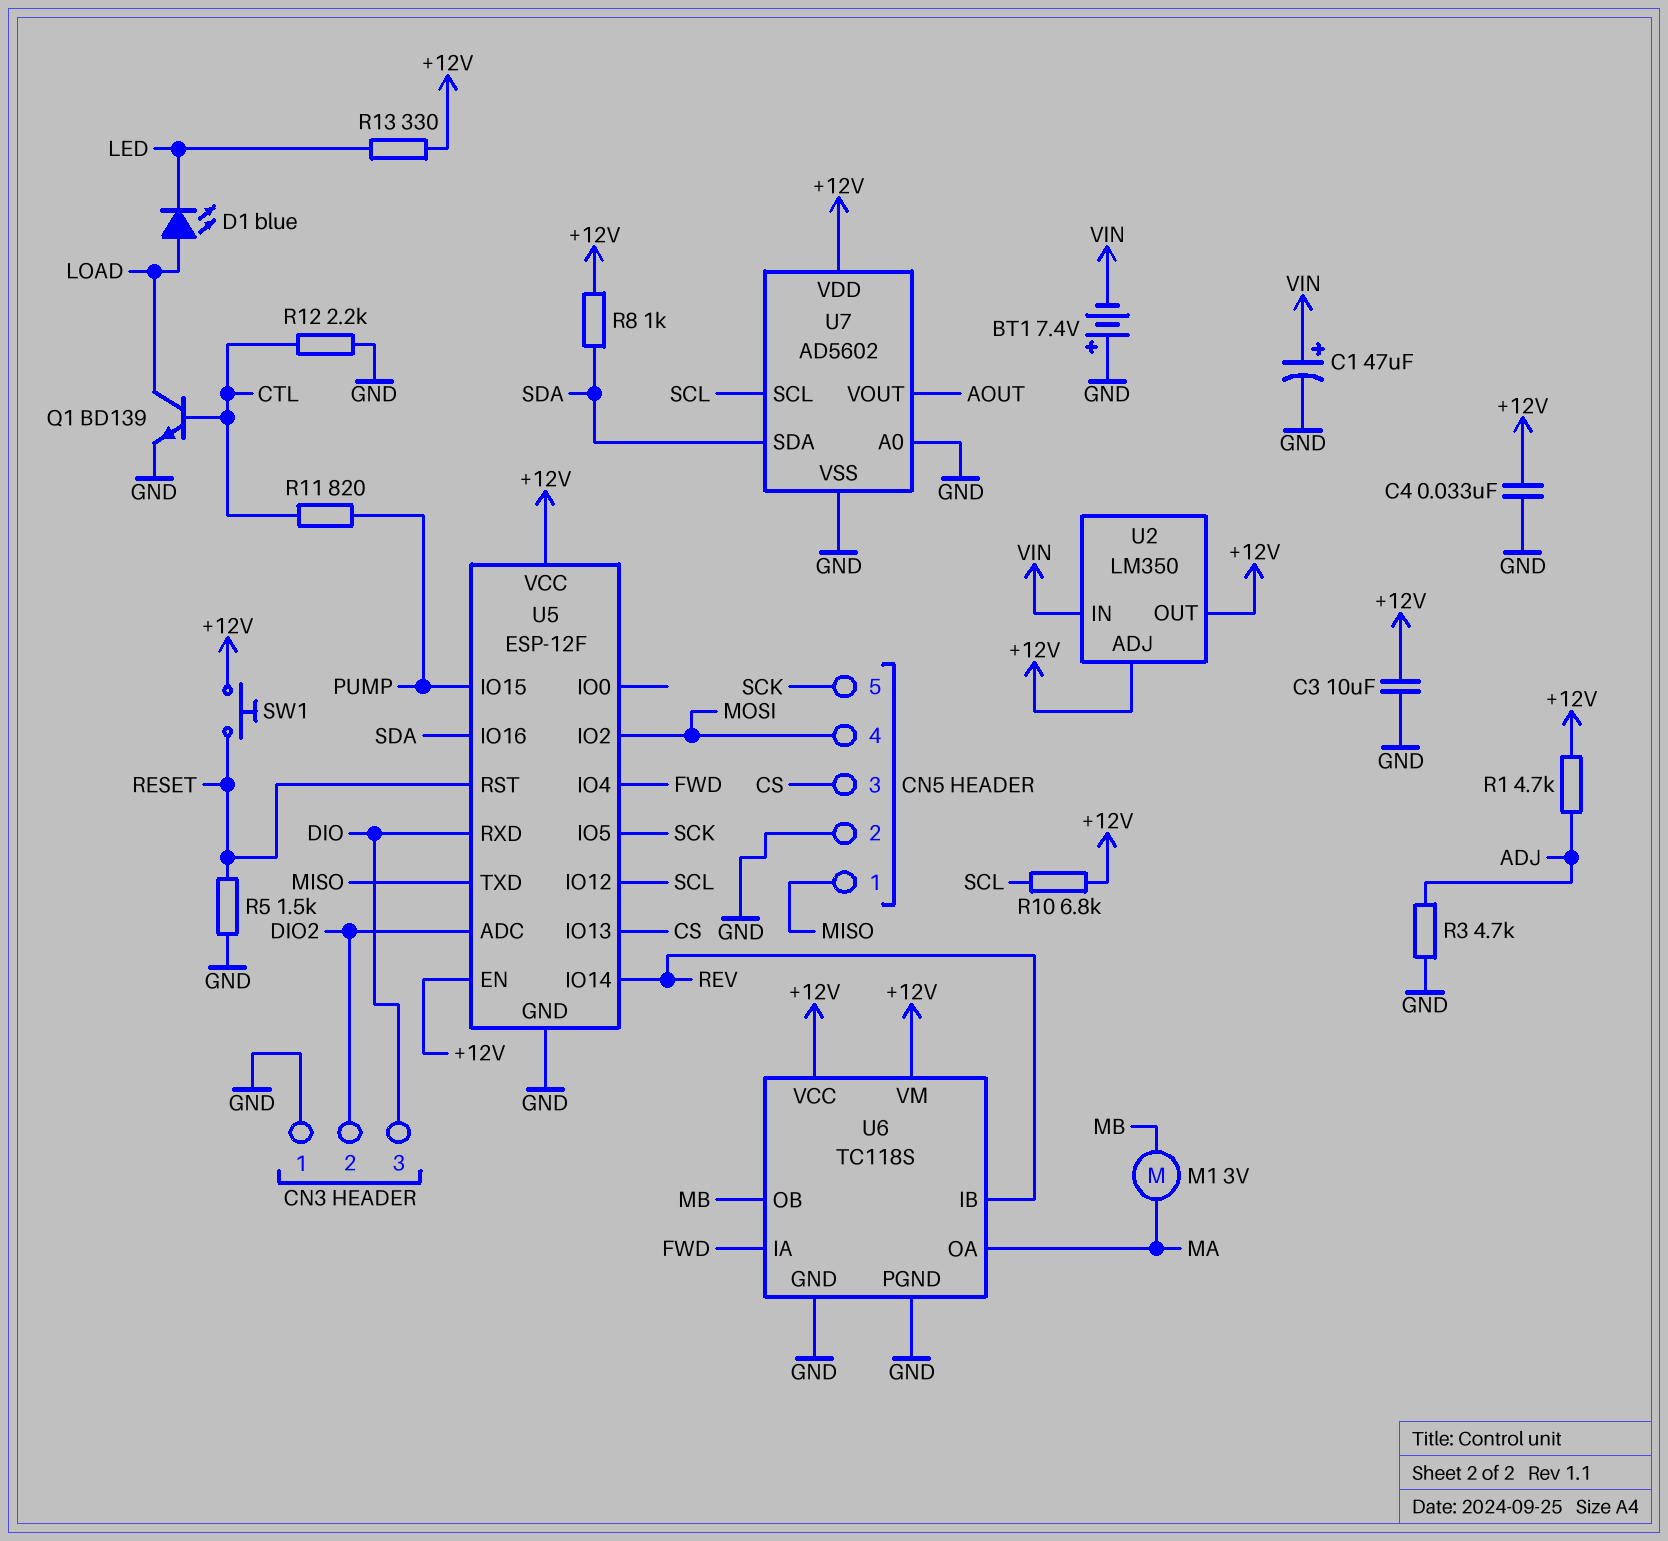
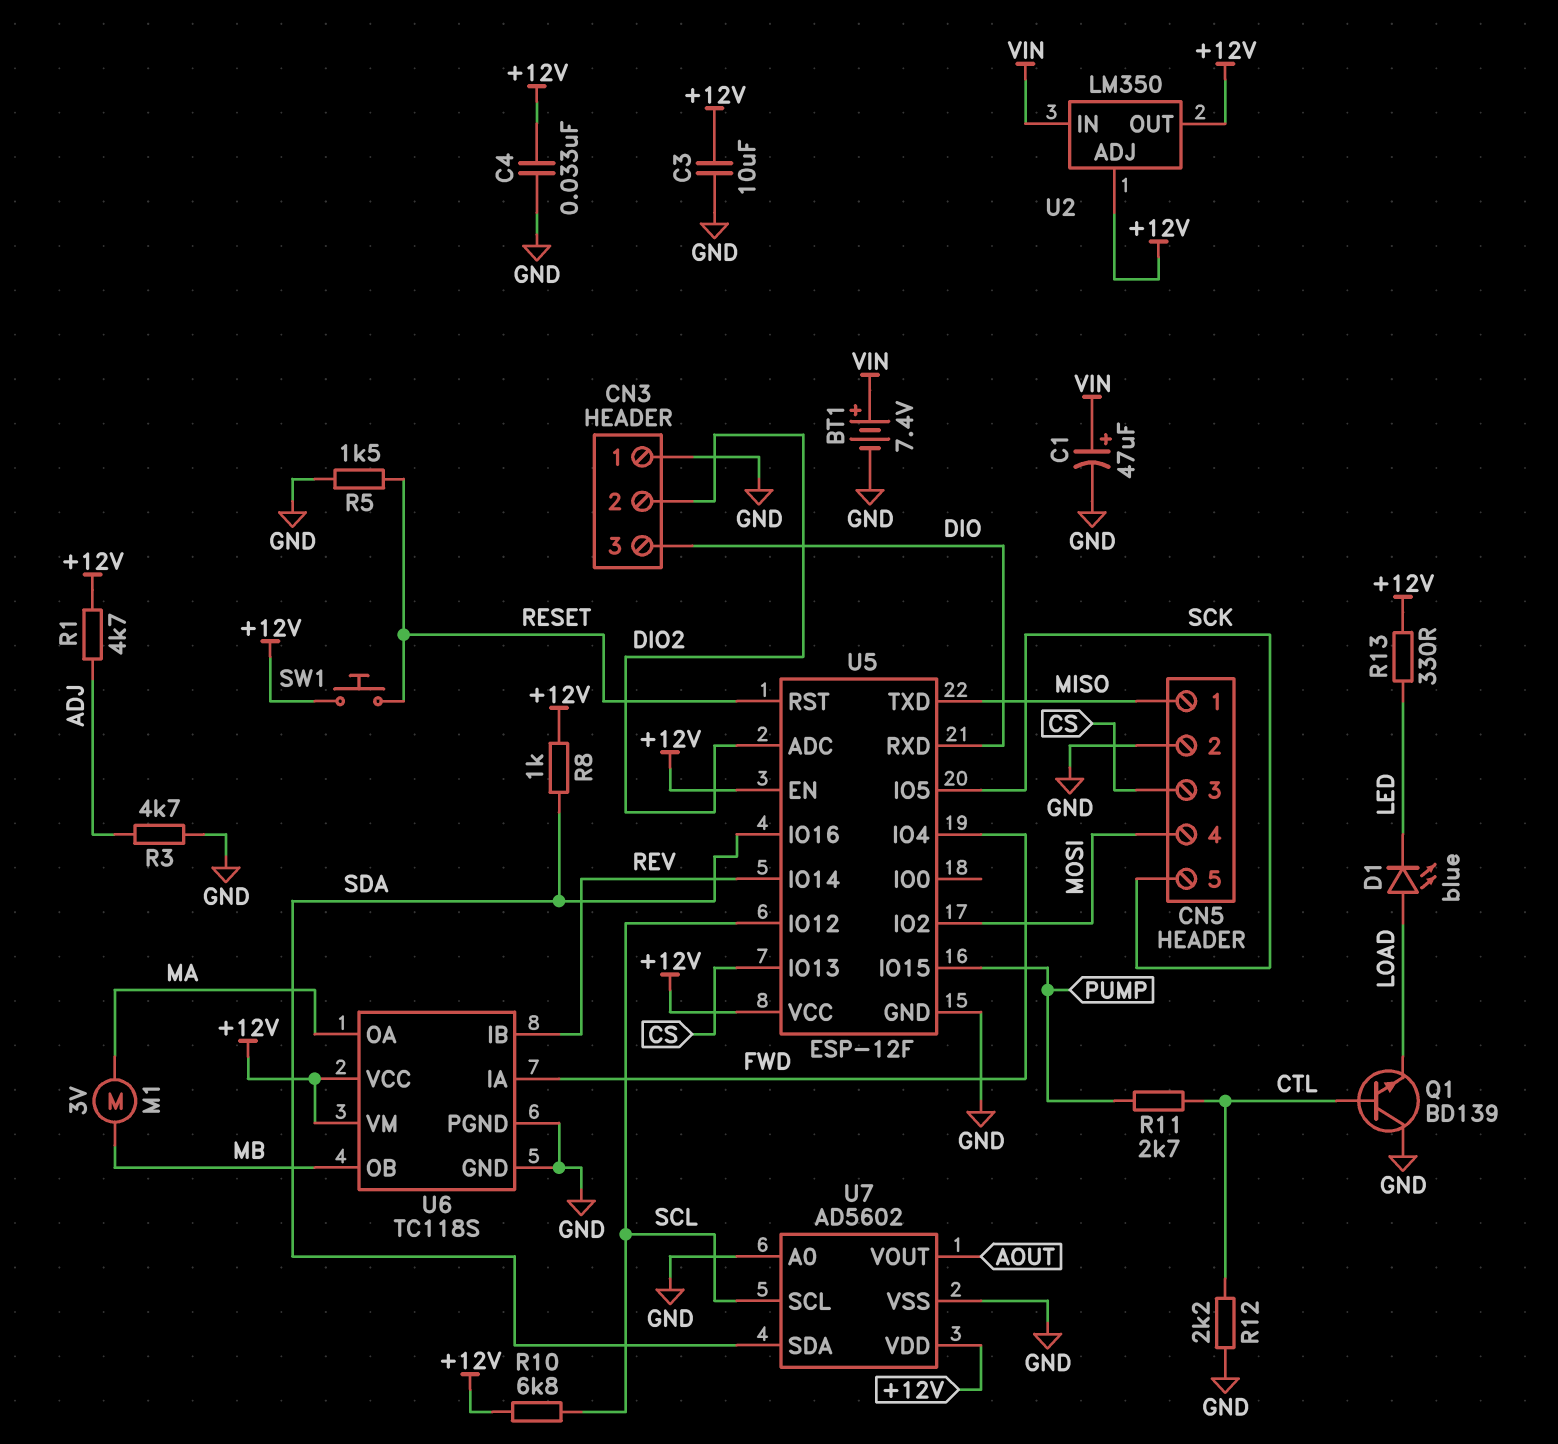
BT1: 7.4V (plus GND, minus VIN) -> 7.4V (plus VIN, minus GND)
Q1: NPN BD139 (B CTL, C LOAD, E GND) -> NPN BD139 (B CTL, C GND, E LOAD)
R11: 820 (CTL, PUMP) -> 2.7k (CTL, PUMP)

